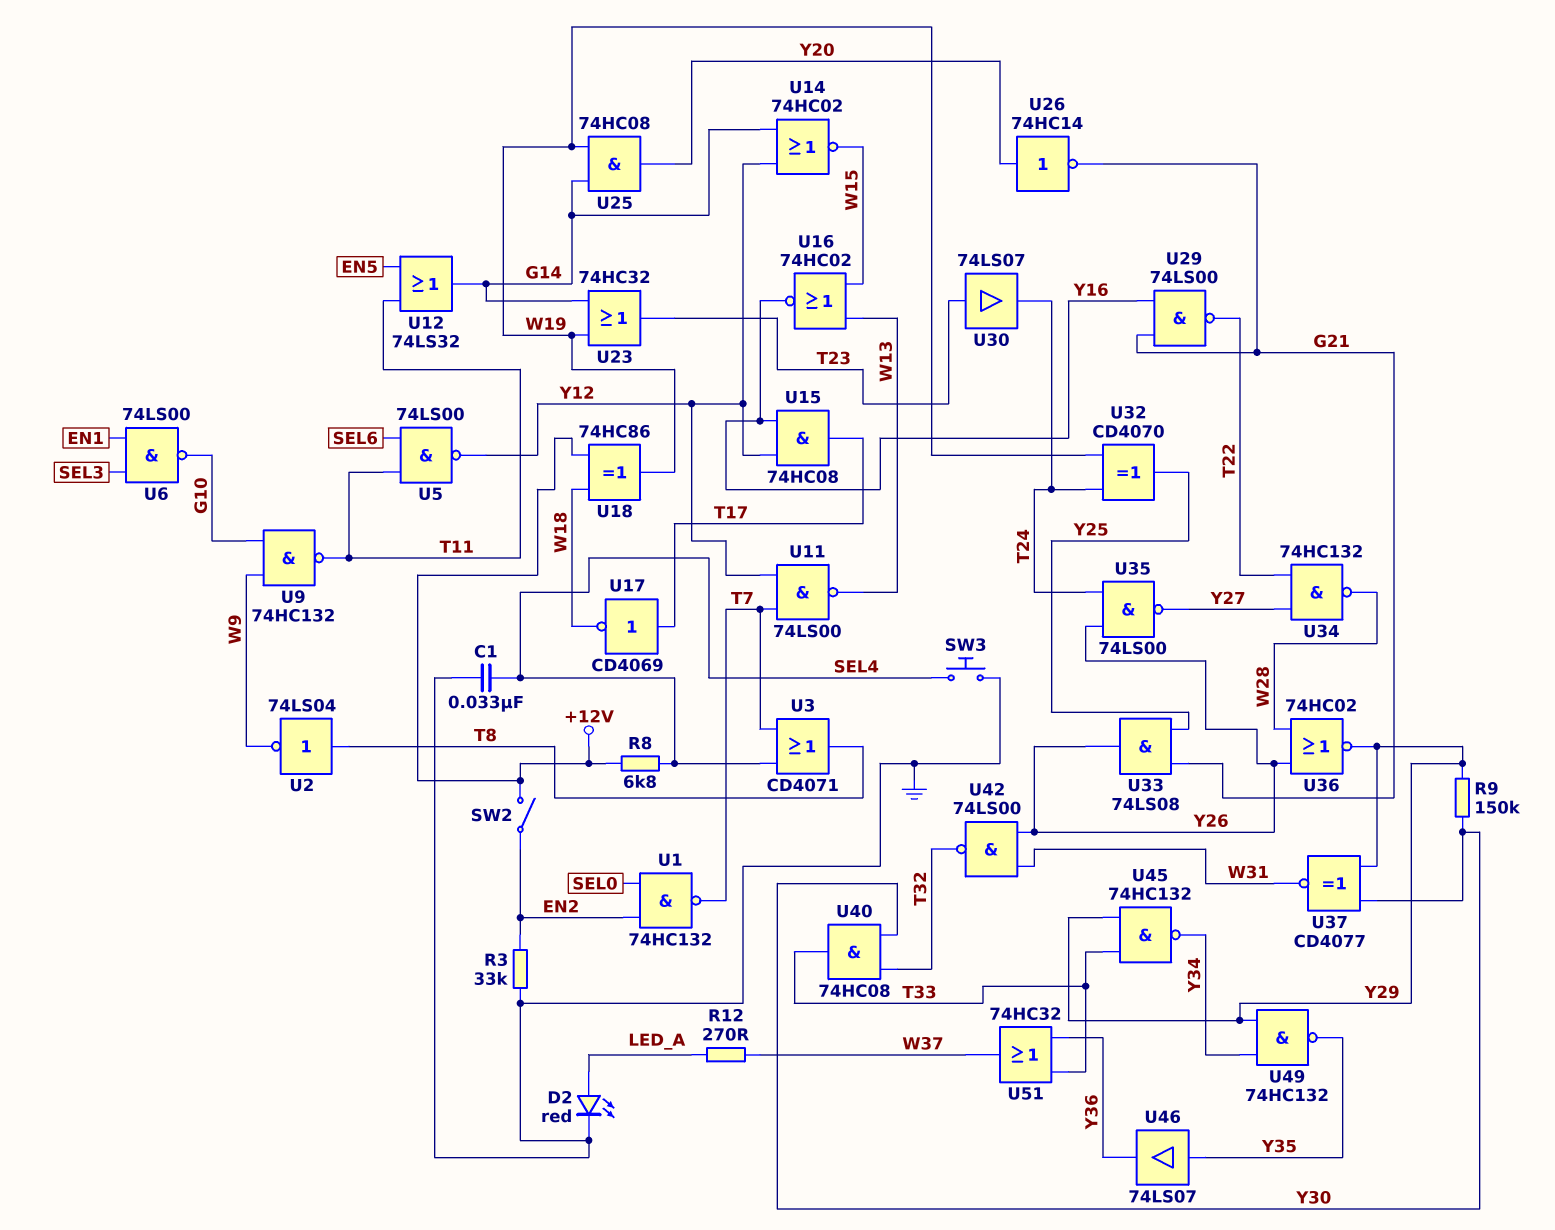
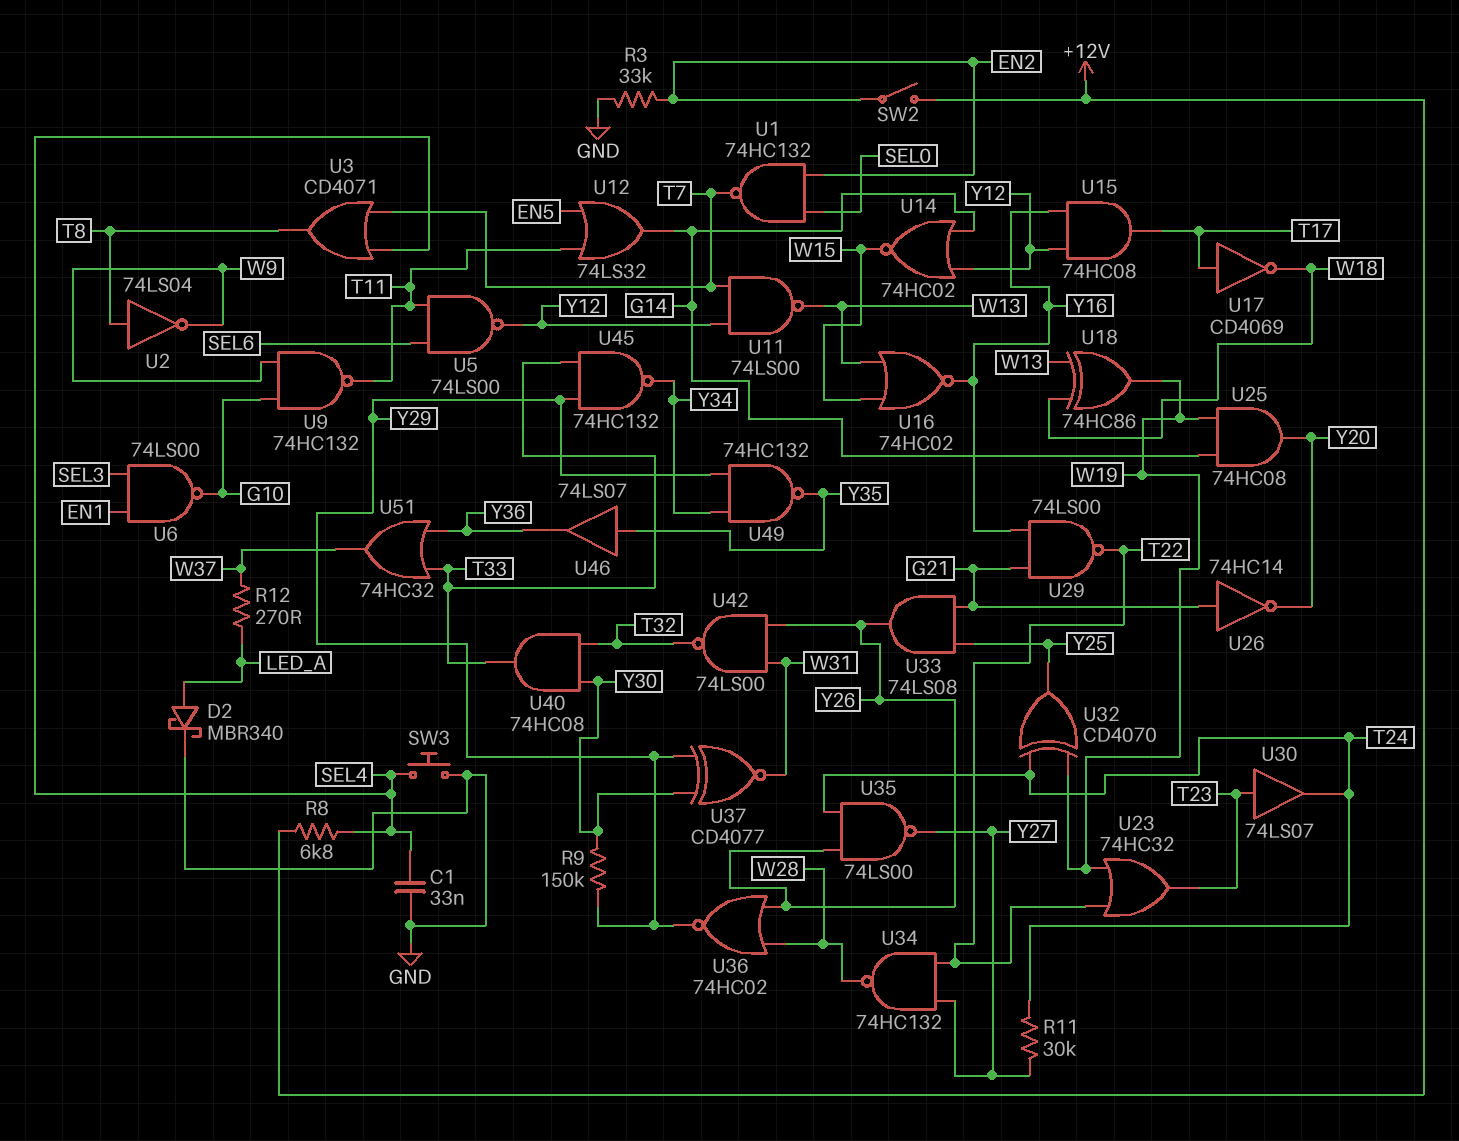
D2: LED red (A LED_A, K GND) -> schottky MBR340 (A LED_A, K GND)
R11: none -> 30k (T24, Y27)
U18: XOR 74HC86 (in +12V, in W18, out W19) -> XOR 74HC86 (in W13, in W18, out W19)
U23: OR 74HC32 (in G14, in W19, out T23) -> OR 74HC32 (in T22, in W19, out T23)
U26: NOT 74HC14 (in Y20, out G21) -> NOT 74HC14 (in G21, out Y20)

